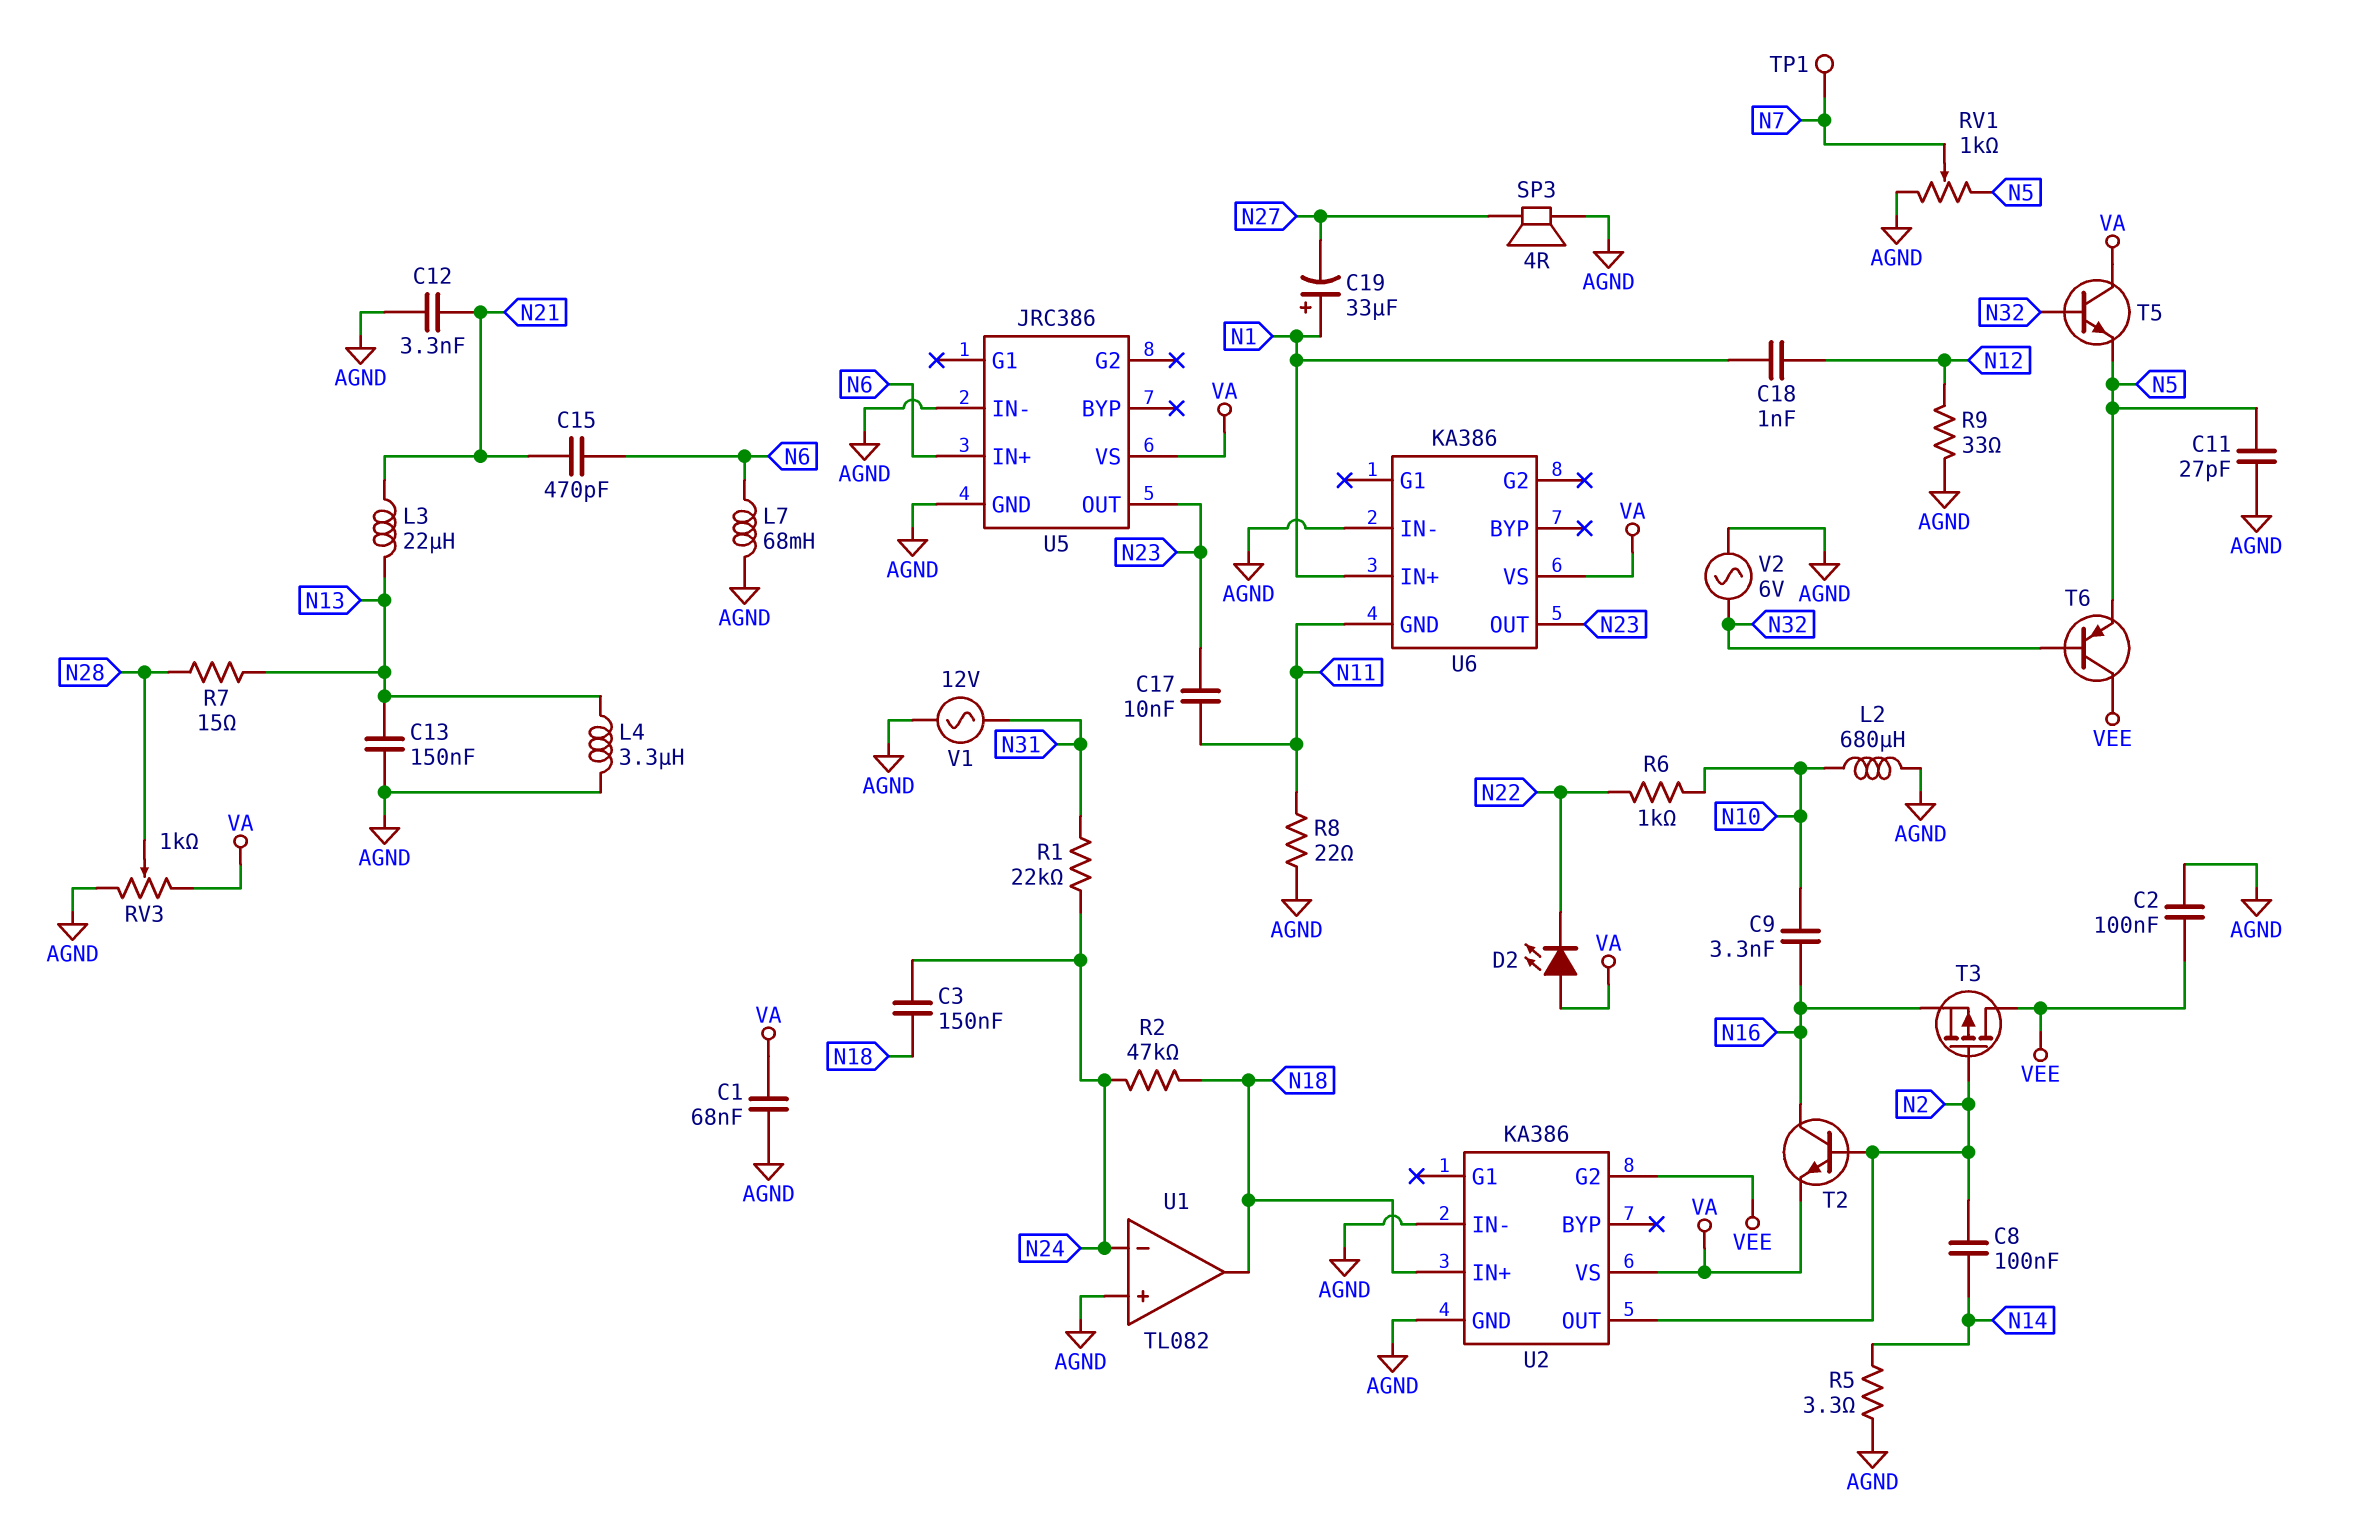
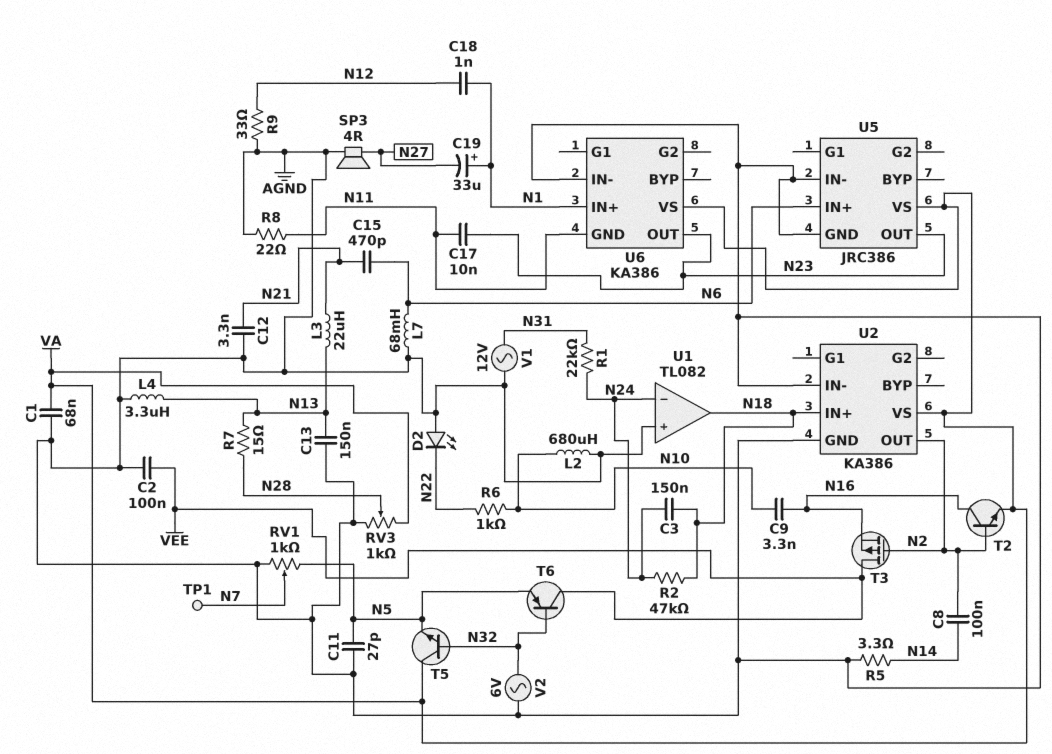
D2: LED (A VA, K N22) -> LED (A AGND, K N22)
U2 pin G2: VEE -> none

